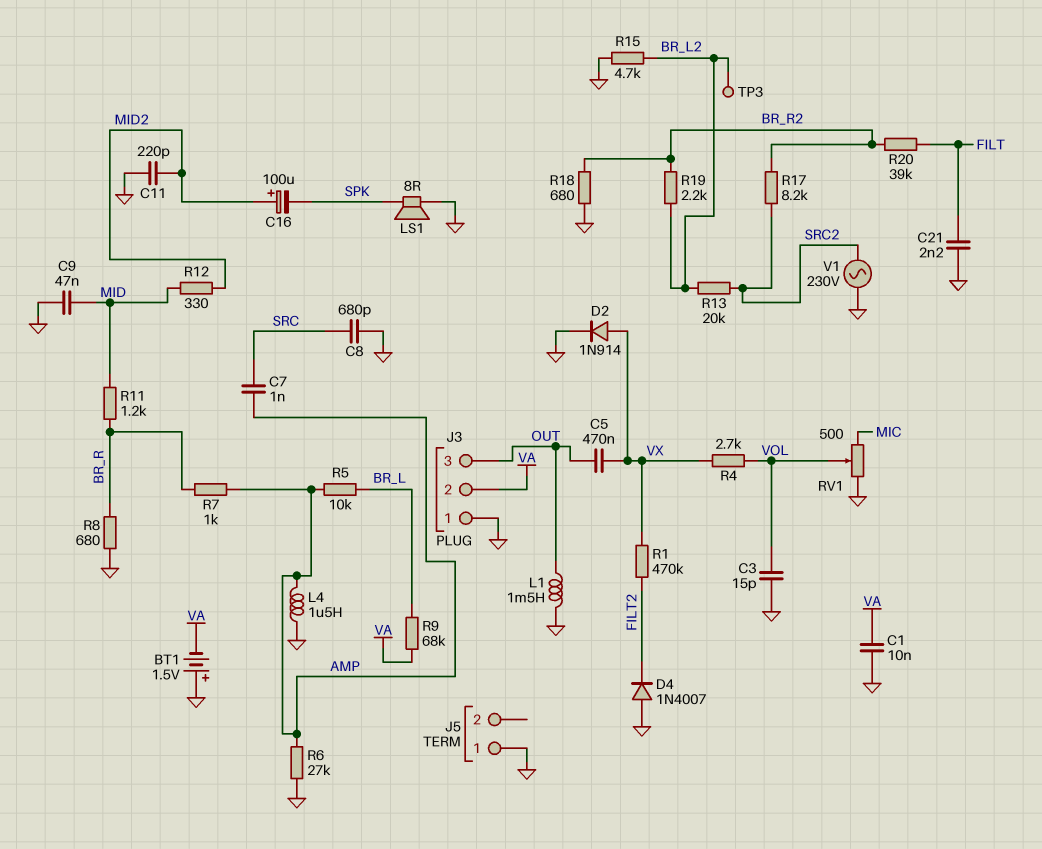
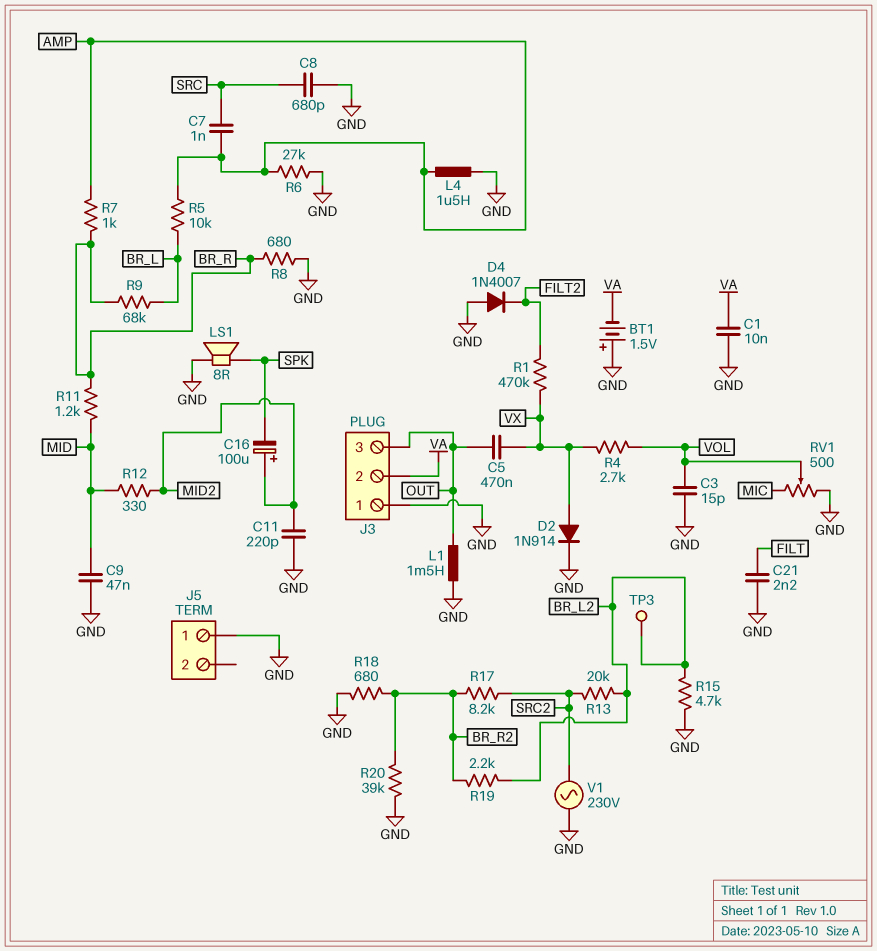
R9: 68k (BR_L, VA) -> 68k (BR_L, BR_R)
R20: 39k (BR_R2, FILT) -> 39k (BR_R2, GND)

